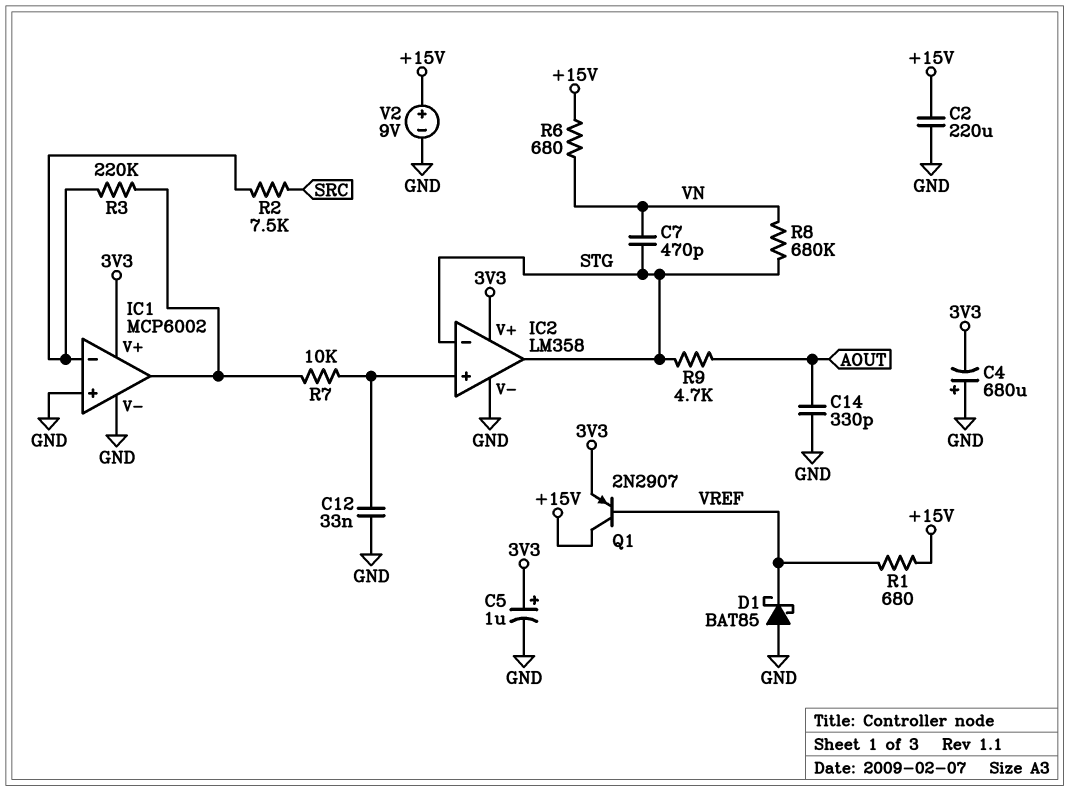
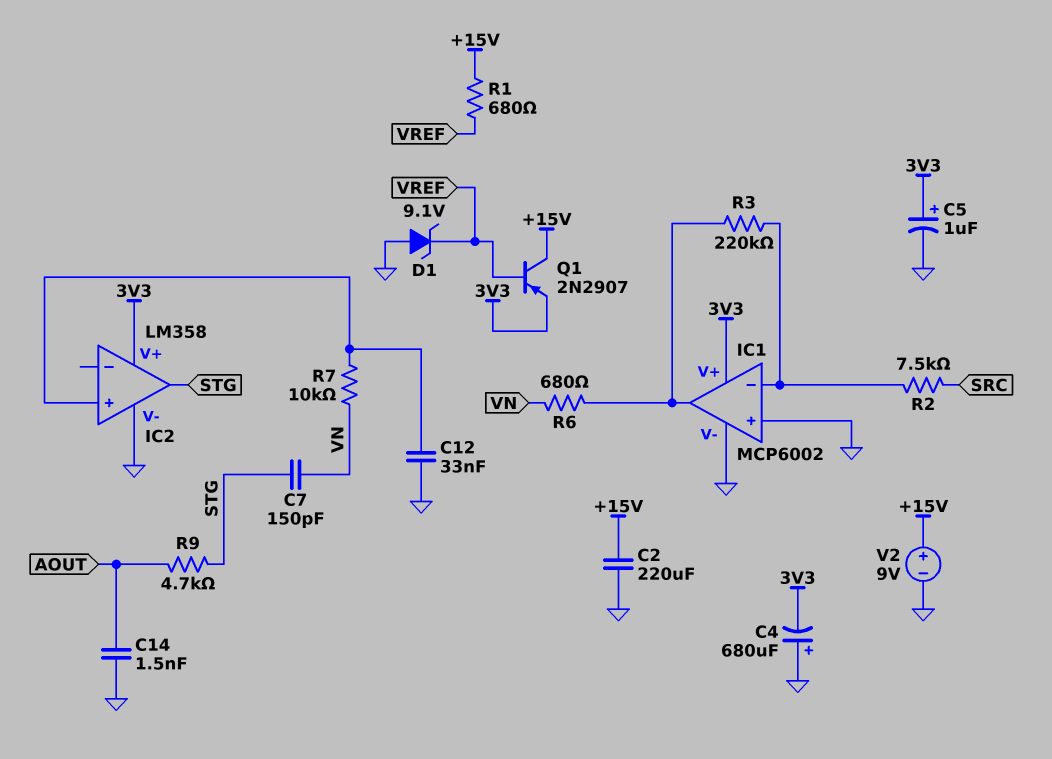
C7: 470pF (STG, VN) -> 150pF (STG, VN)
C14: 330pF (AOUT, GND) -> 1.5nF (AOUT, GND)
D1: schottky BAT85 (A GND, K VREF) -> zener 9.1V (A GND, K VREF)
IC2 pin in-: STG -> none
R6: 680 (+15V, VN) -> 680 (IC1/out, VN)
R7: 10k (IC1/out, IC2/in+) -> 10k (IC2/in+, VN)
R8: 680k (STG, VN) -> none

